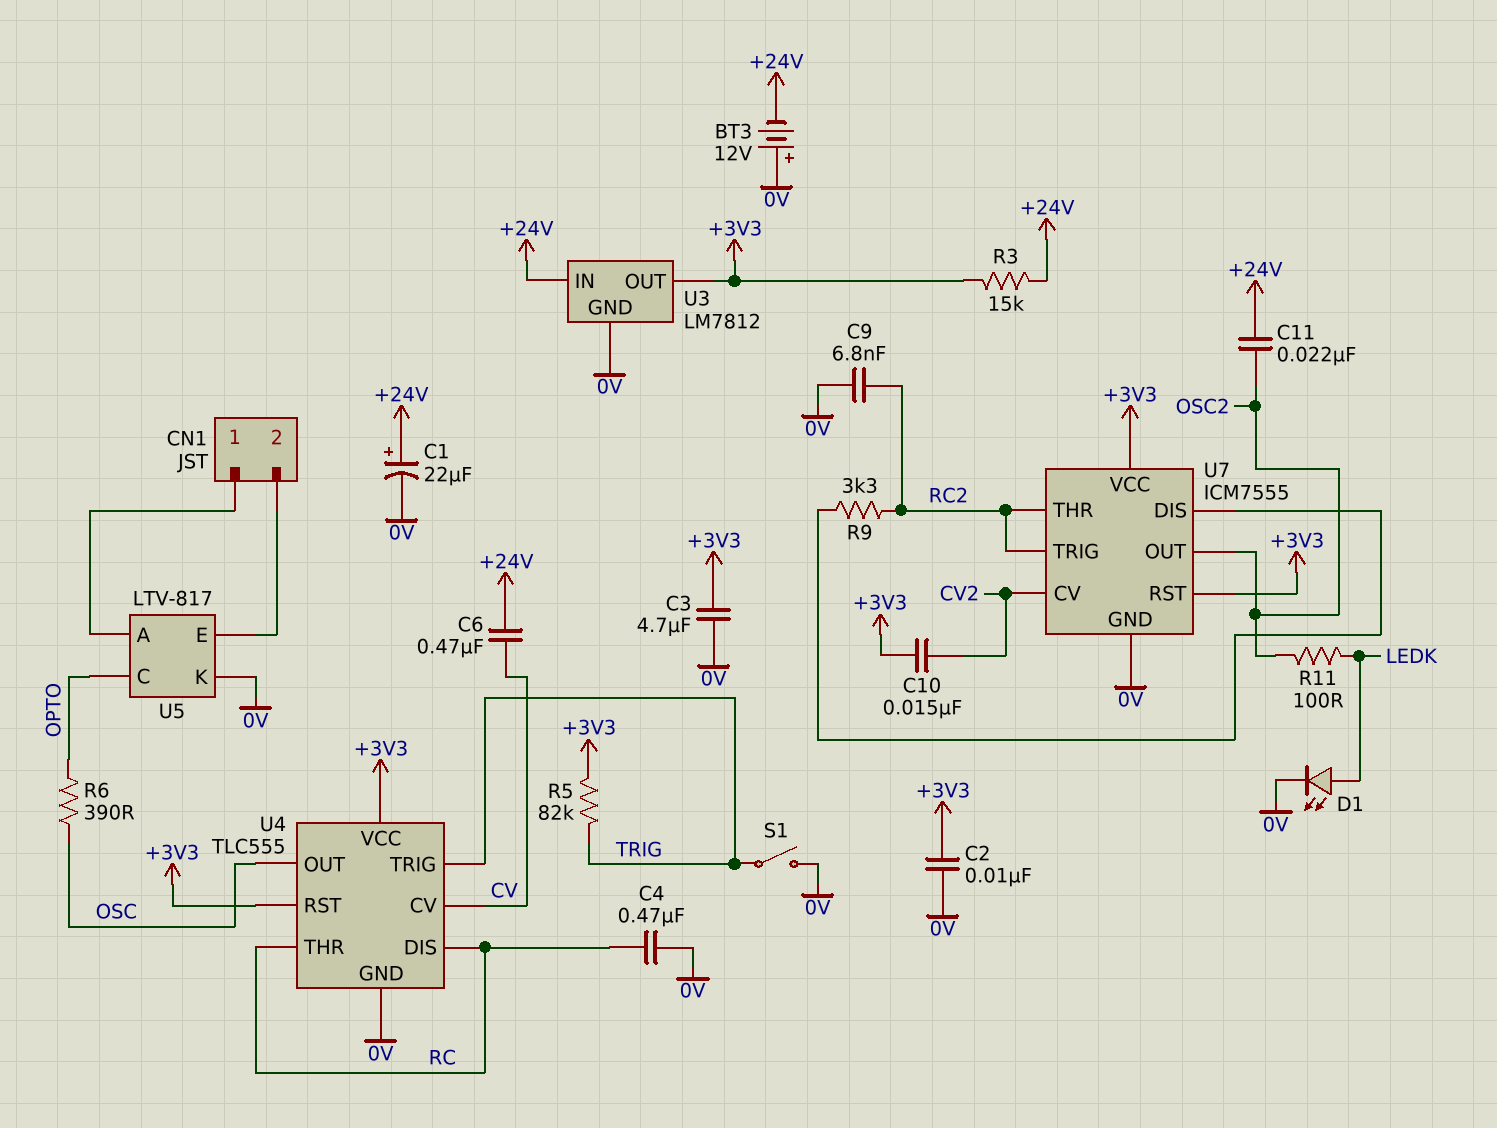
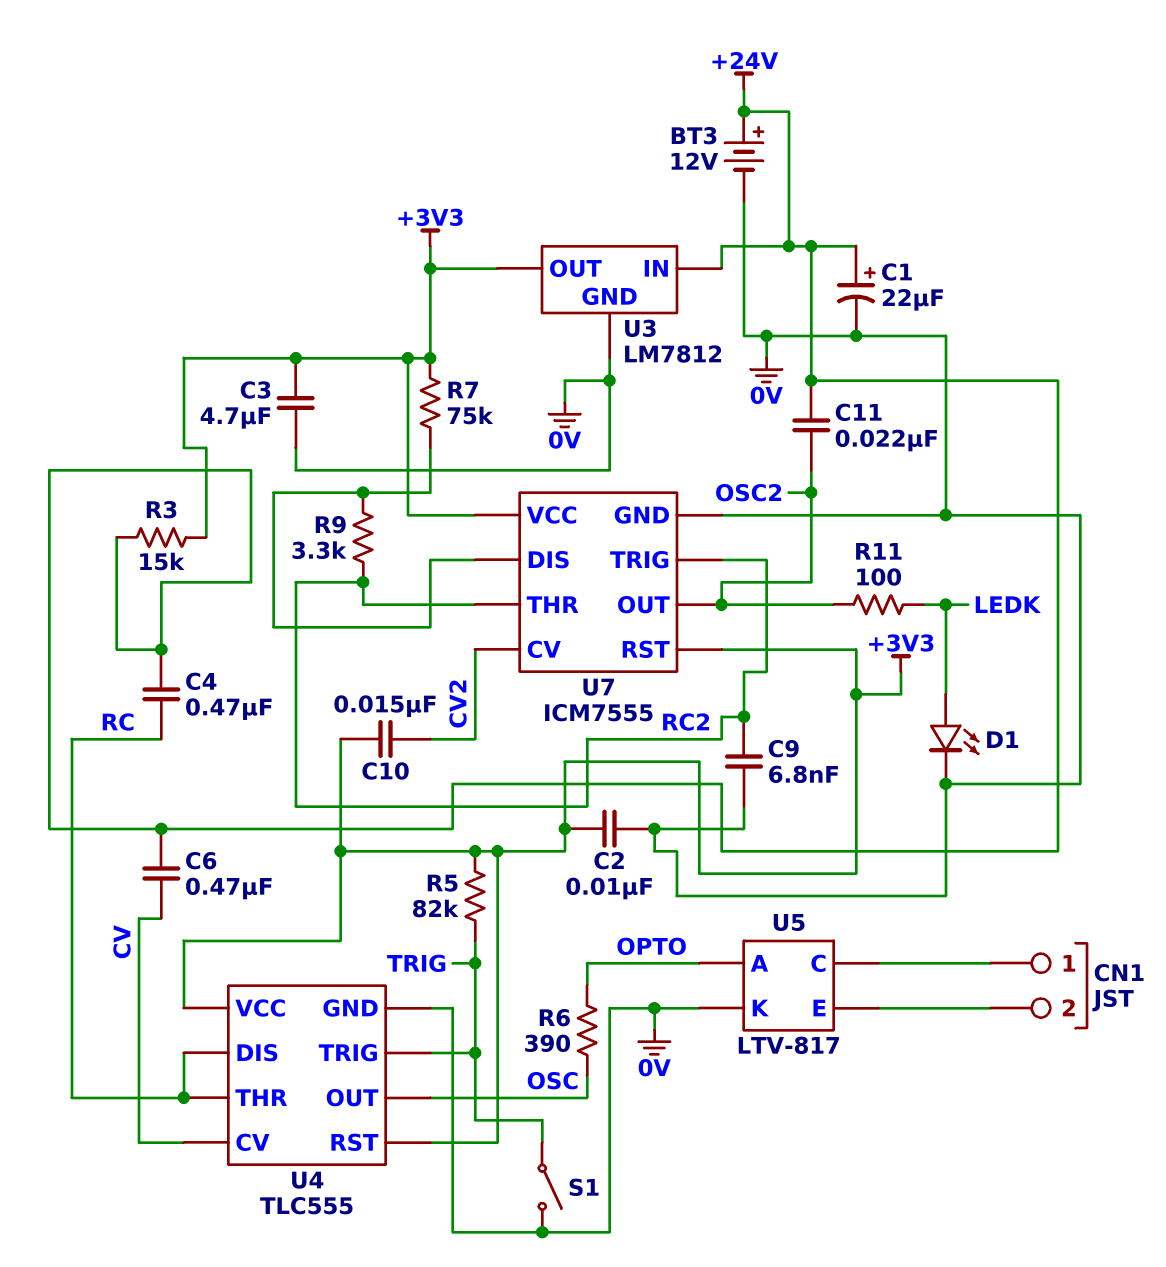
BT3: 12V (plus 0V, minus +24V) -> 12V (plus +24V, minus 0V)
C4: 470nF (0V, RC) -> 470nF (+24V, RC)
R7: none -> 75k (+3V3, U7/DIS)
U5 pin A: CN1/1 -> OPTO
U5 pin C: OPTO -> CN1/1

